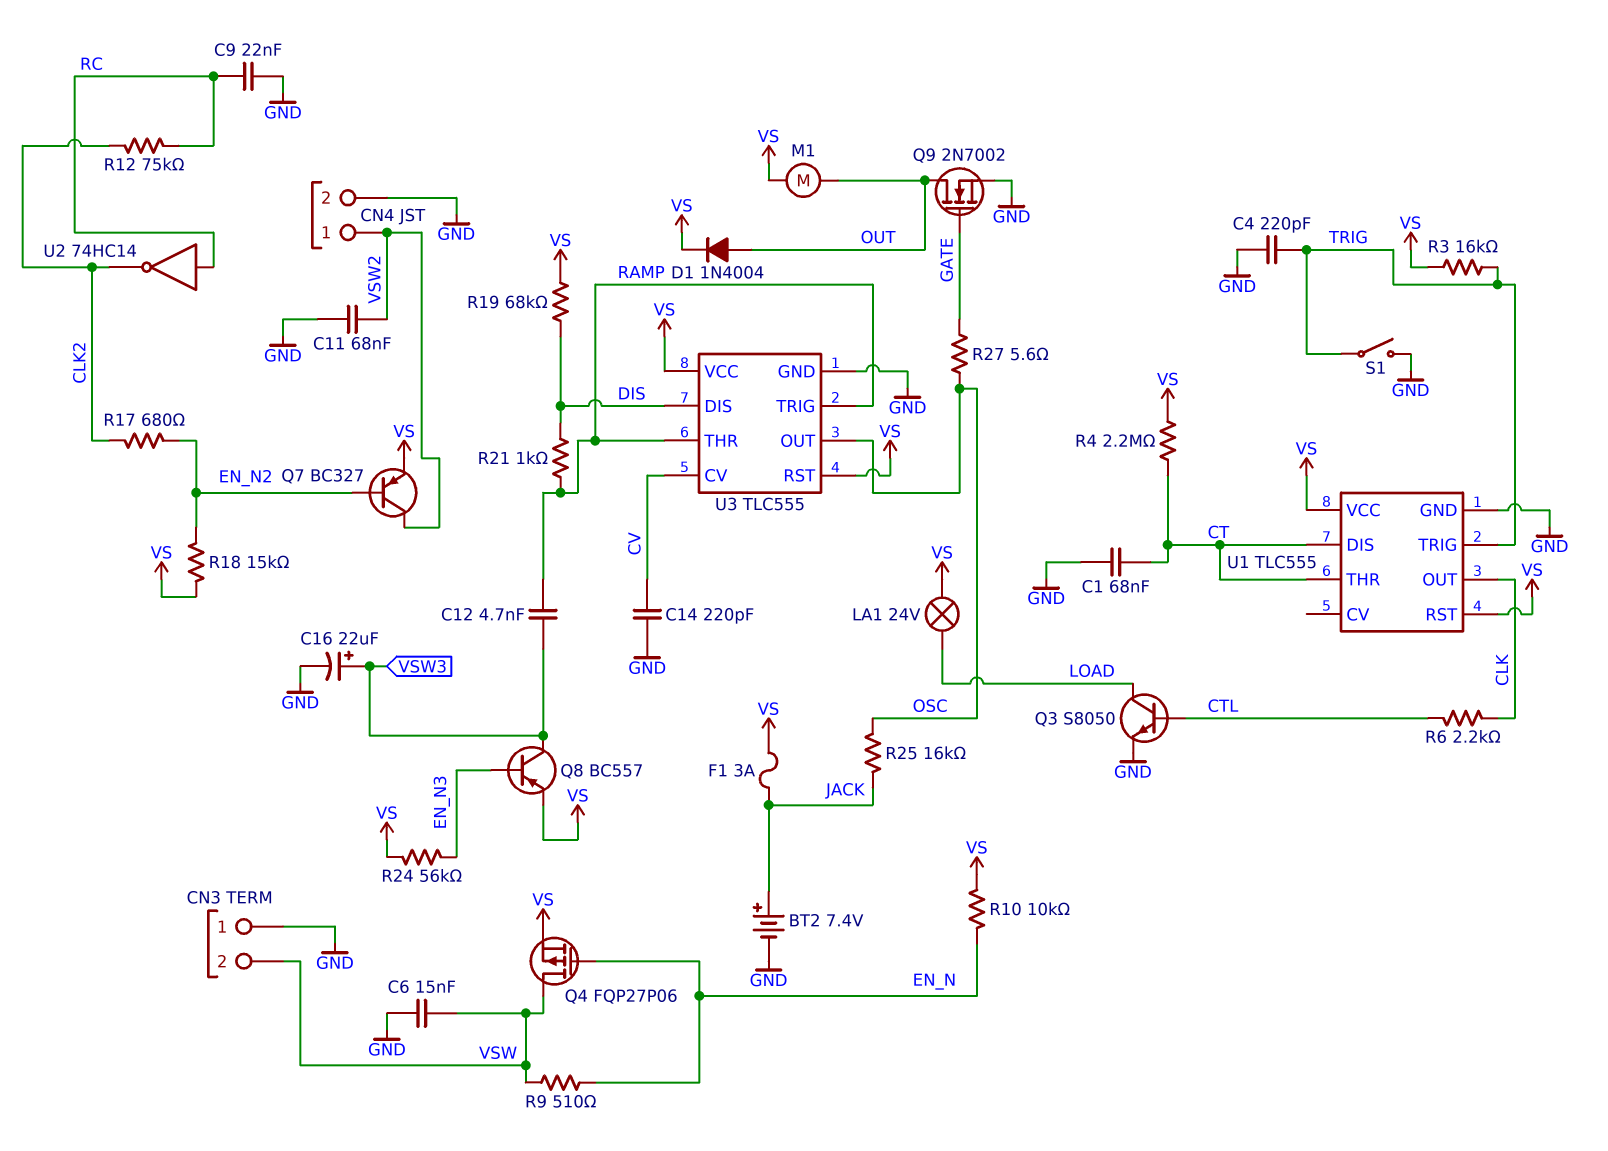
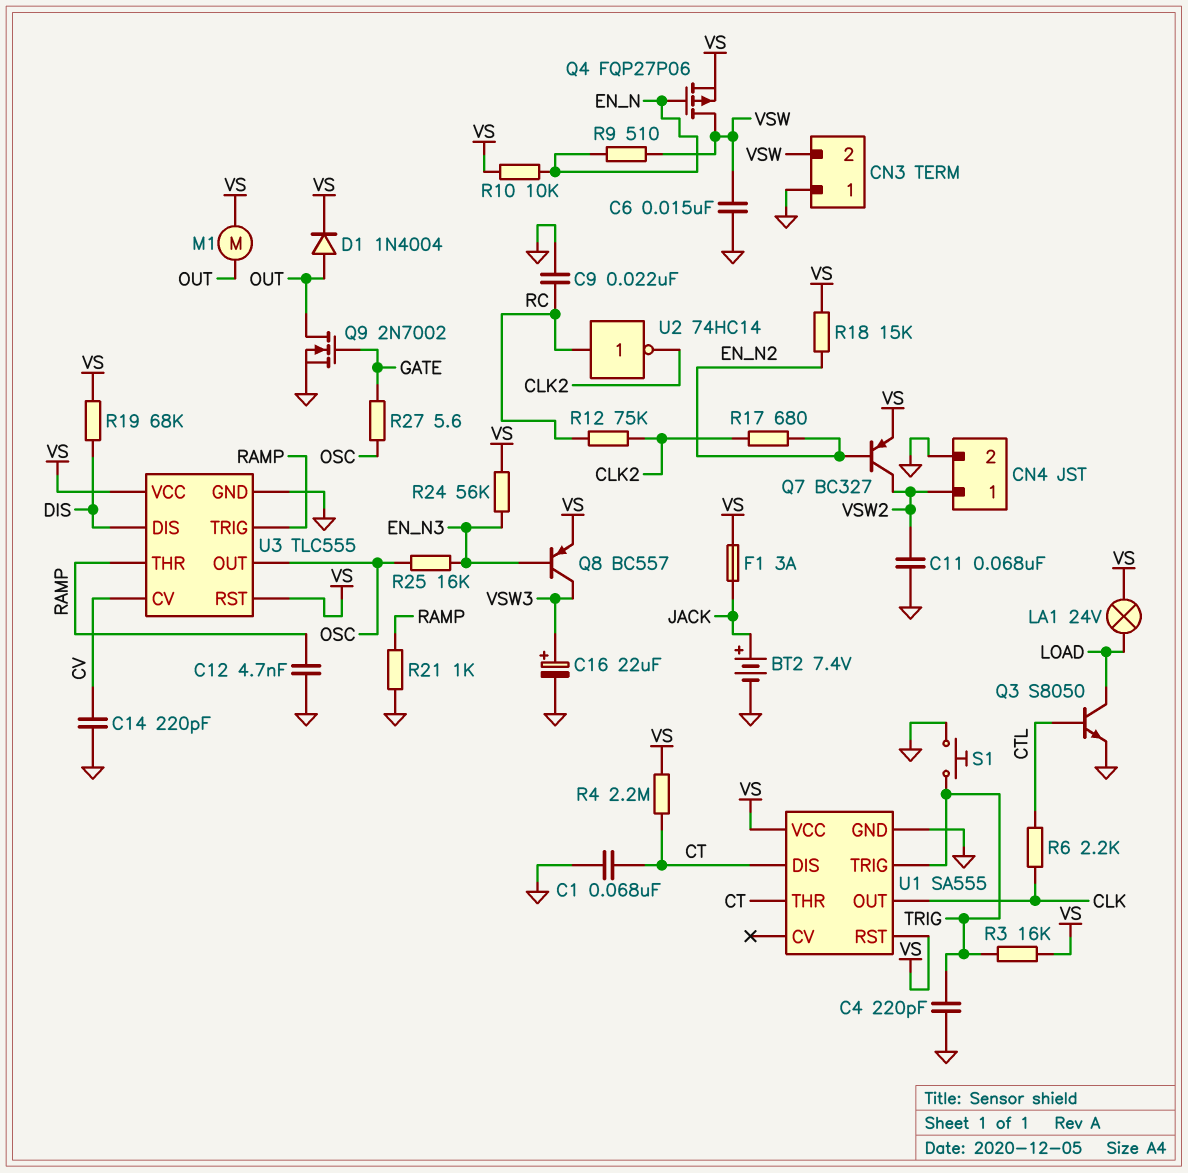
C12: 4.7nF (RAMP, VSW3) -> 4.7nF (GND, RAMP)
R21: 1k (DIS, RAMP) -> 1k (GND, RAMP)
R25: 16k (JACK, OSC) -> 16k (EN_N3, OSC)
S1: switch (GND, TRIG) -> button (GND, TRIG)
U1: TLC555 -> SA555

